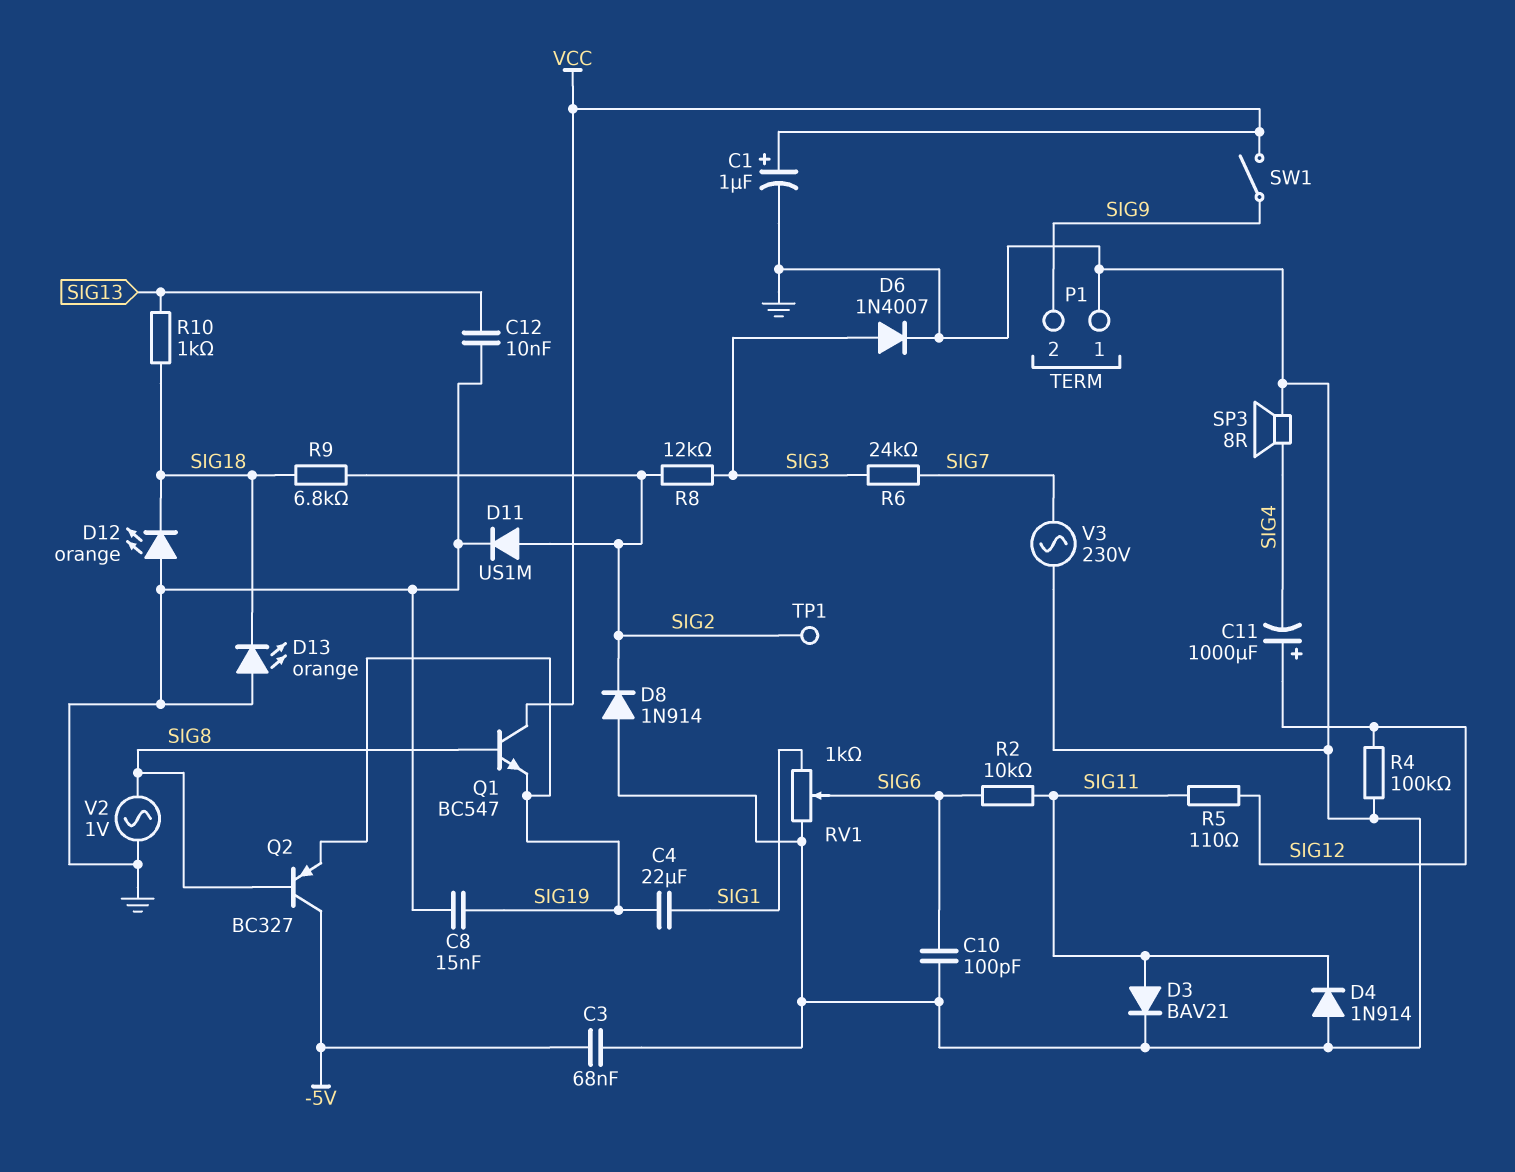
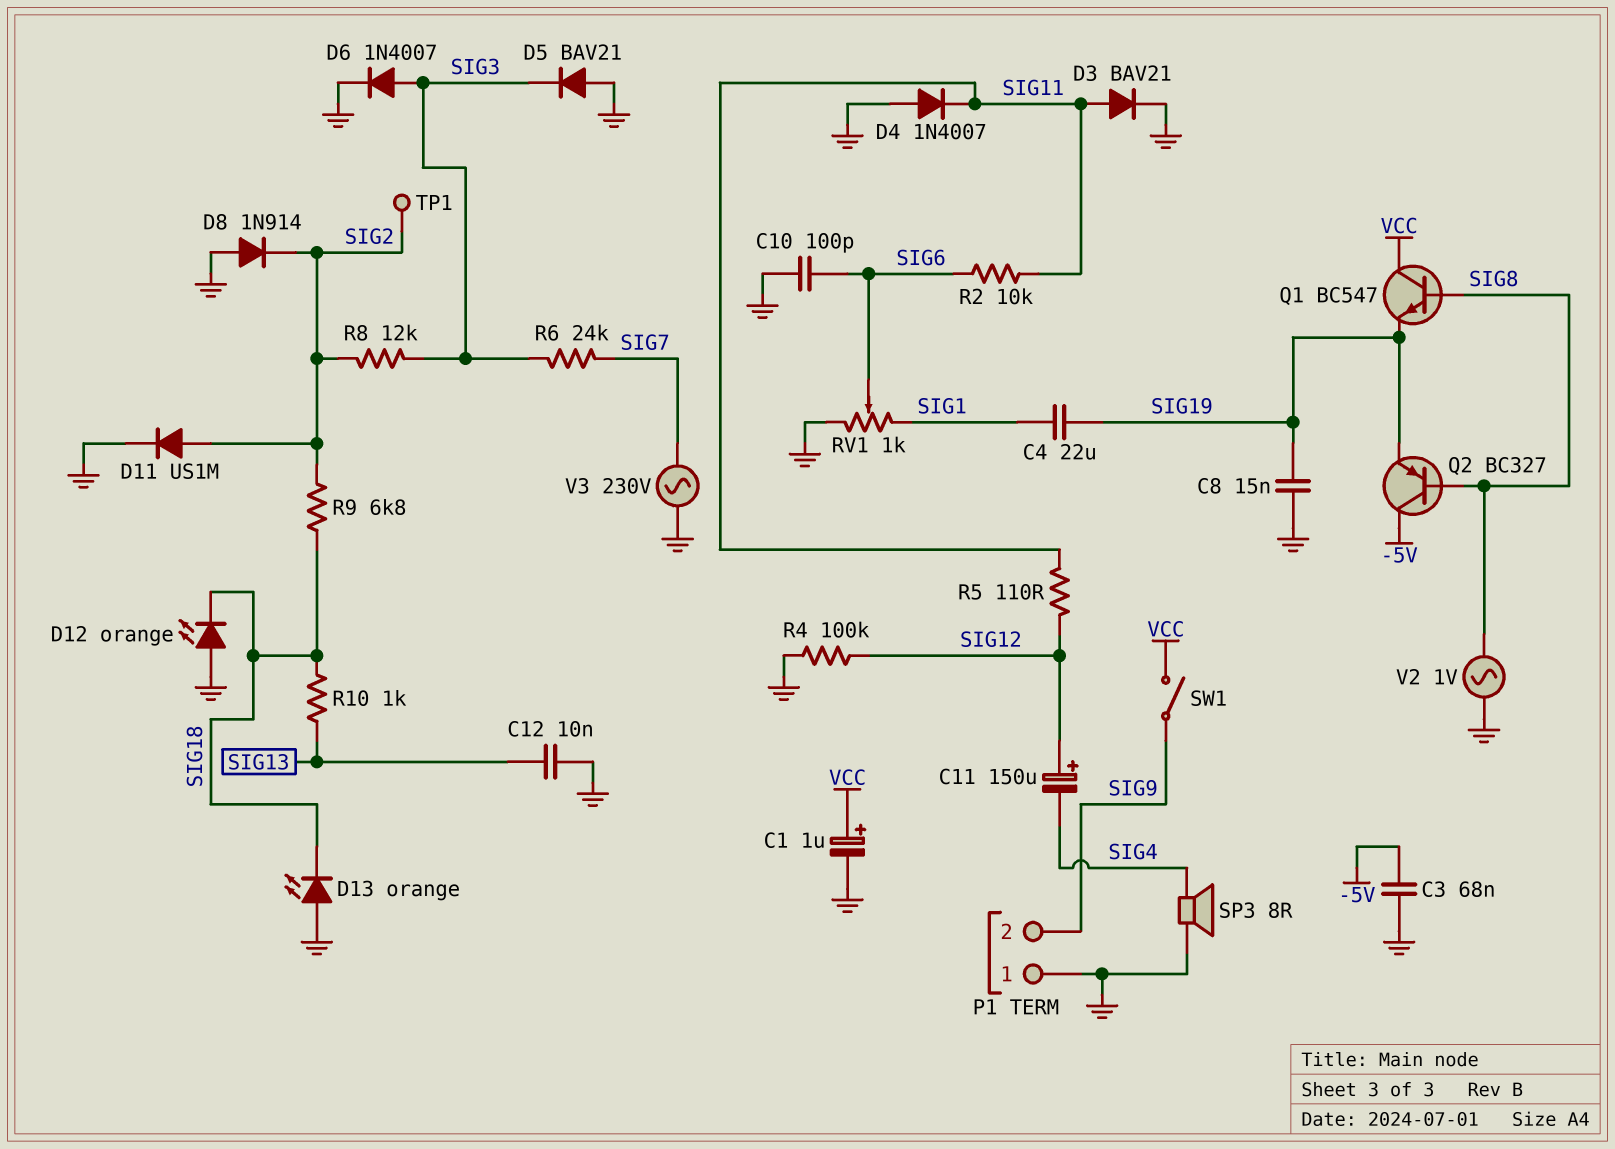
C11: 1000uF (plus SIG12, minus SIG4) -> 150uF (plus SIG12, minus SIG4)
D4: diode 1N914 (A GND, K SIG11) -> diode 1N4007 (A GND, K SIG11)
D5: none -> diode BAV21 (A GND, K SIG3)

